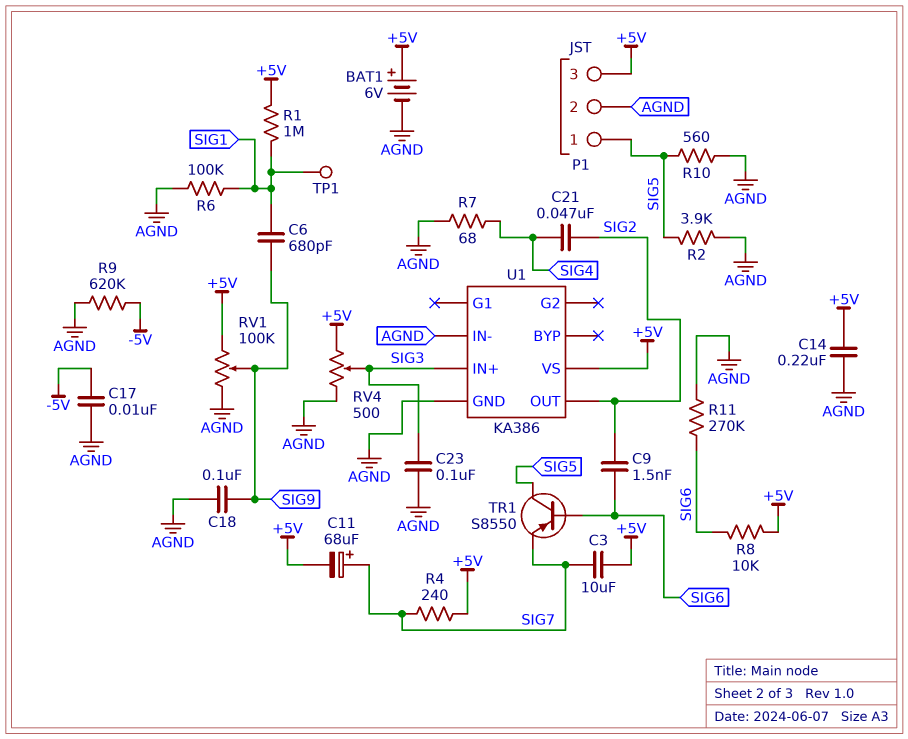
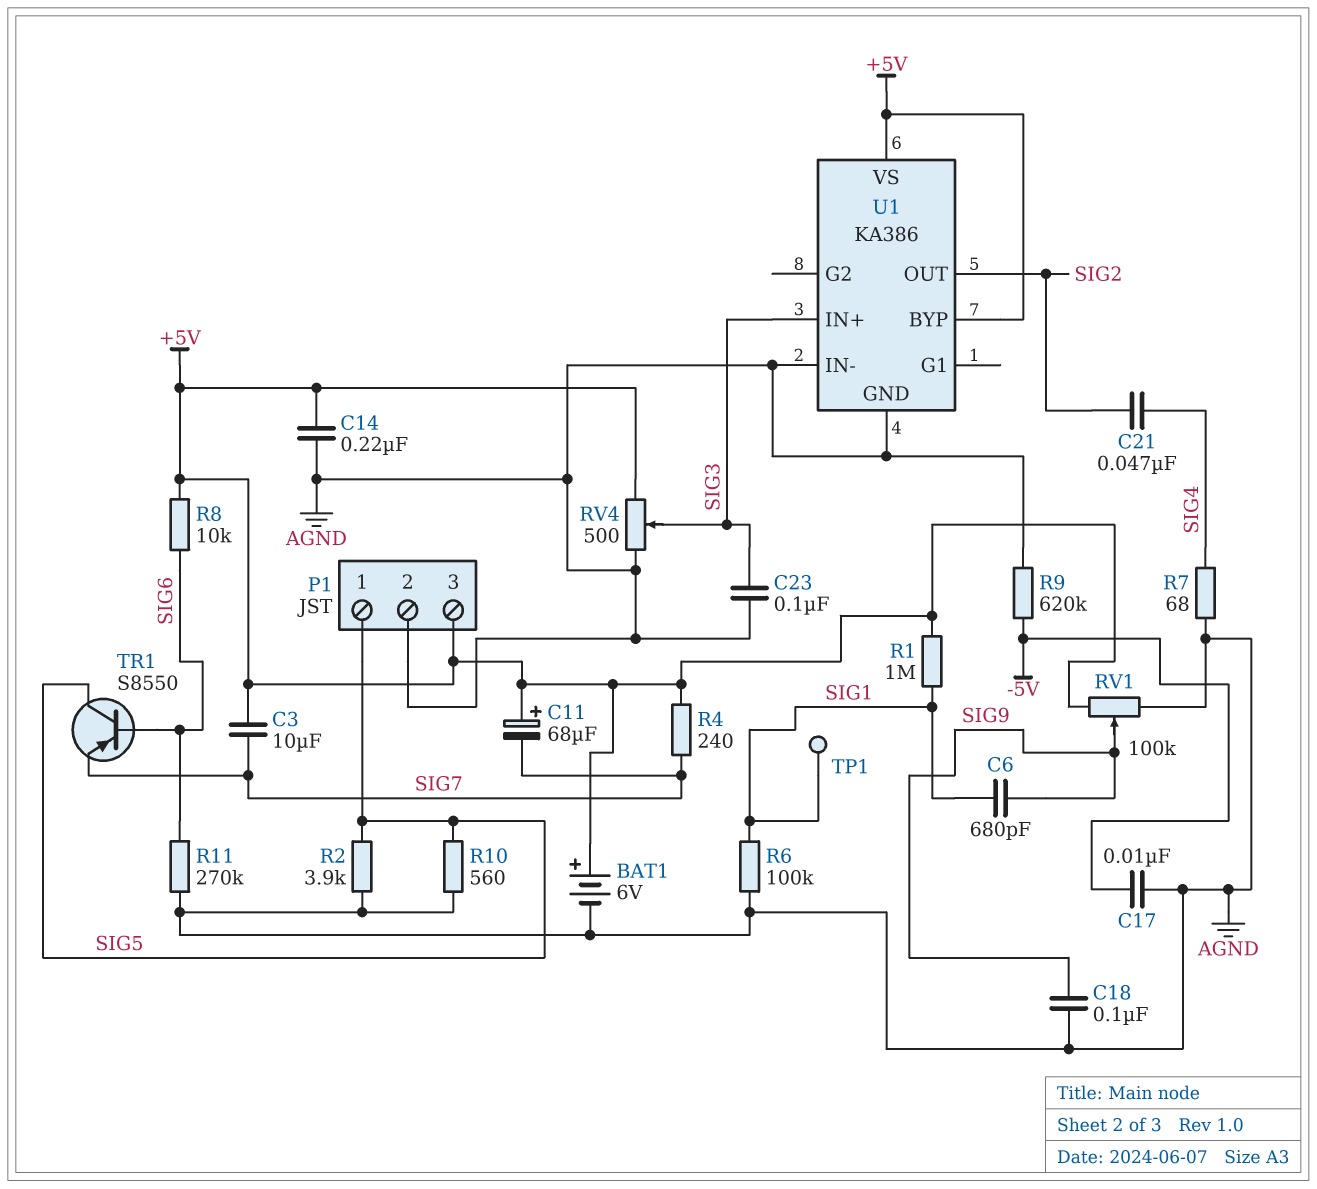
C9: 1.5nF (SIG2, SIG6) -> none
C11: 68uF (plus SIG7, minus +5V) -> 68uF (plus +5V, minus SIG7)
U1 pin BYP: none -> +5V

